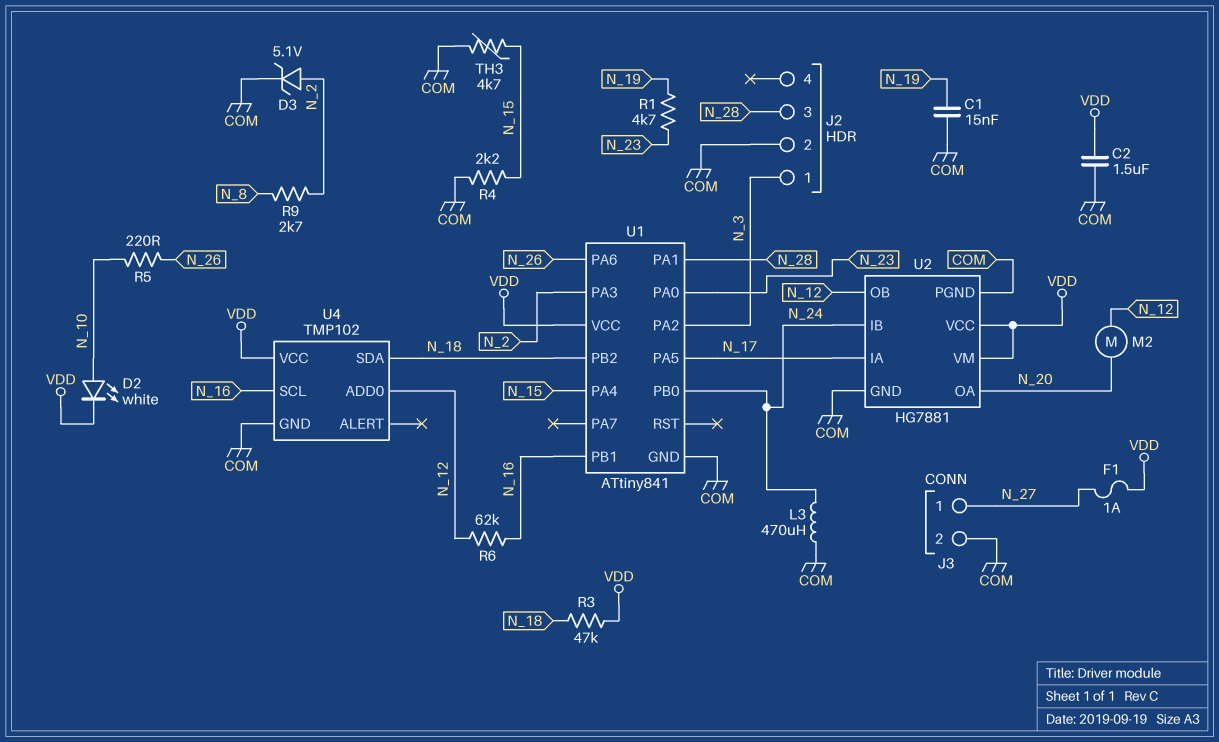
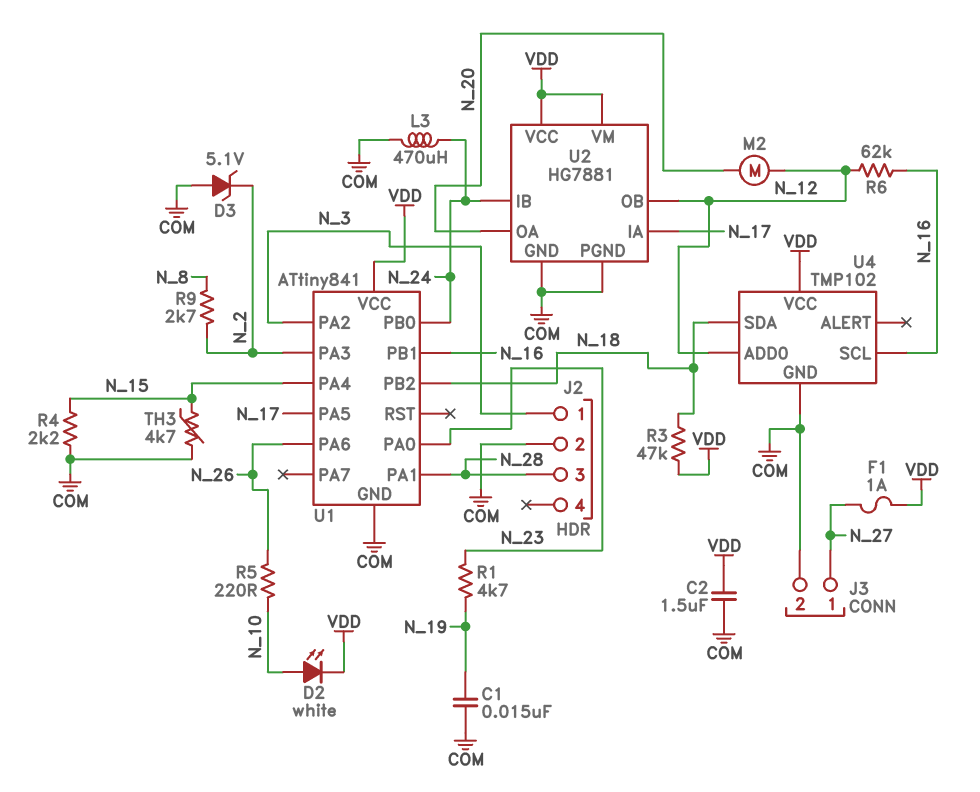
D3: zener 5.1V (A N_2, K COM) -> zener 5.1V (A COM, K N_2)

